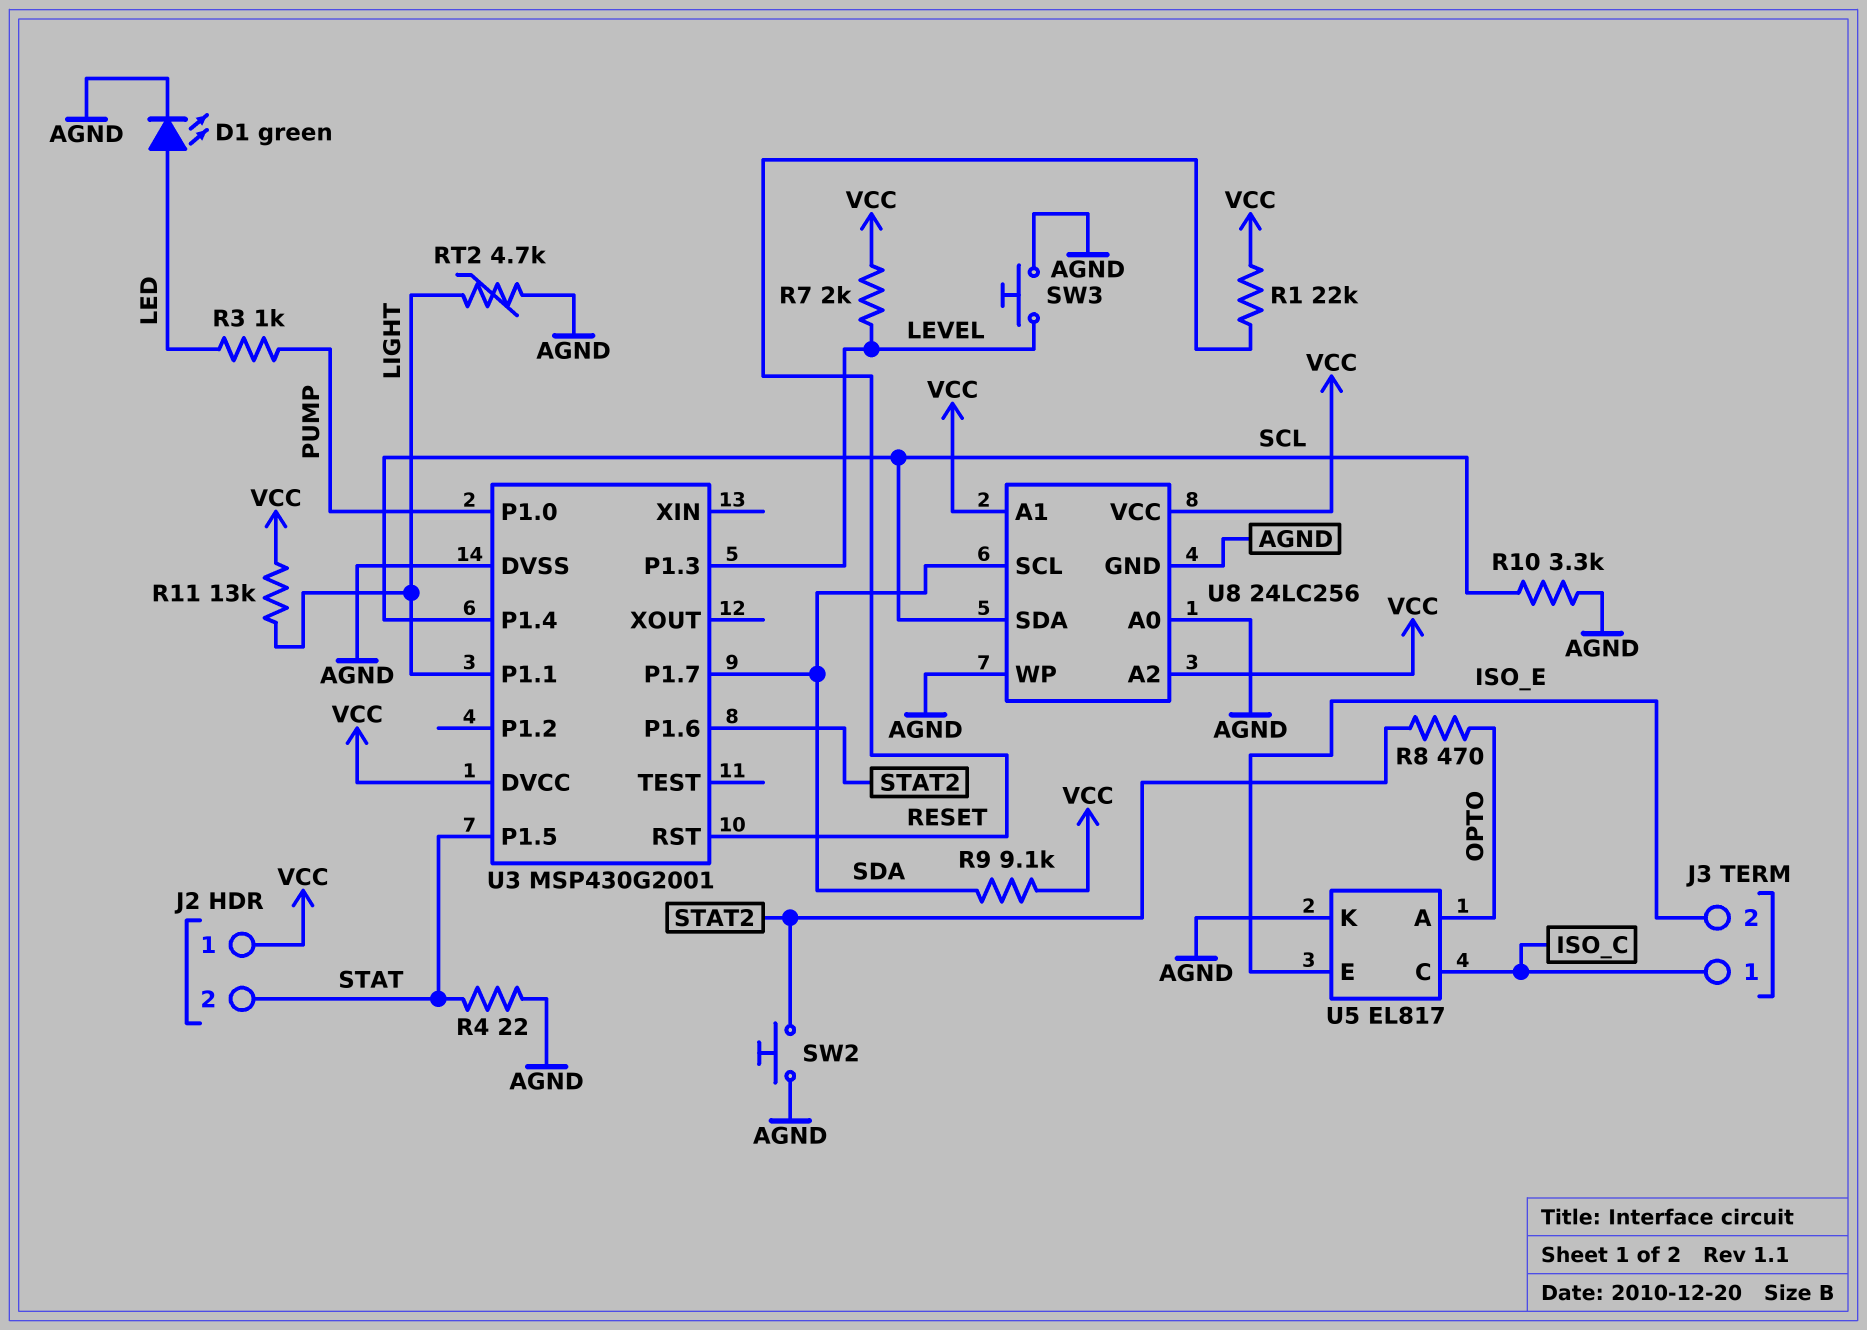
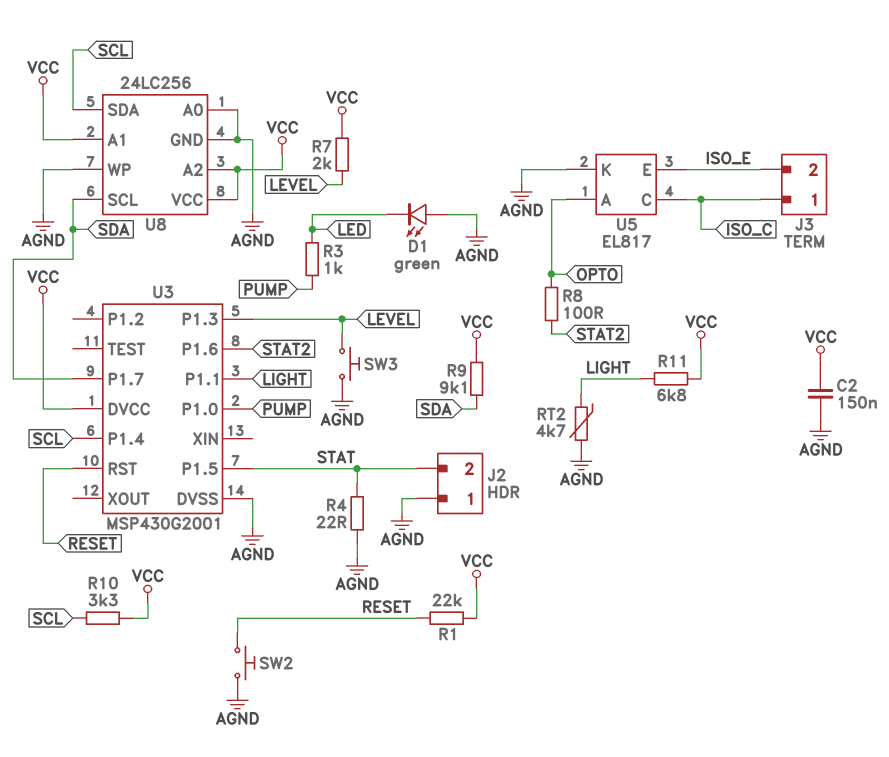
C2: none -> 150nF (AGND, VCC)
D1: LED green (A LED, K AGND) -> LED green (A AGND, K LED)
J2 pin 1: VCC -> AGND
R8: 470 (OPTO, STAT2) -> 100 (OPTO, STAT2)
R10: 3.3k (AGND, SCL) -> 3.3k (SCL, VCC)
R11: 13k (LIGHT, VCC) -> 6.8k (LIGHT, VCC)
SW2: button (AGND, STAT2) -> button (AGND, RESET)

